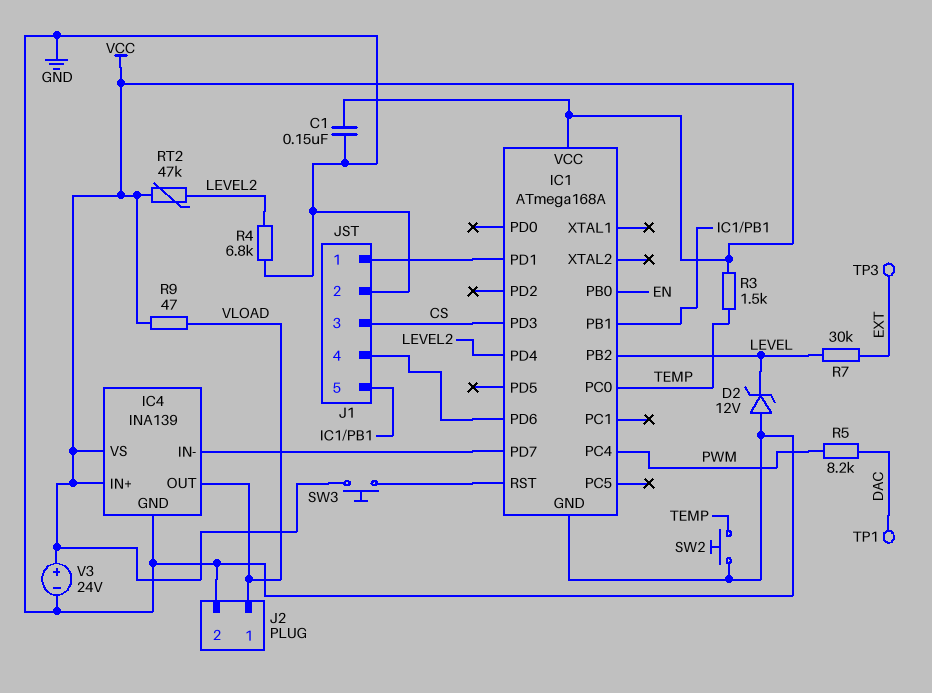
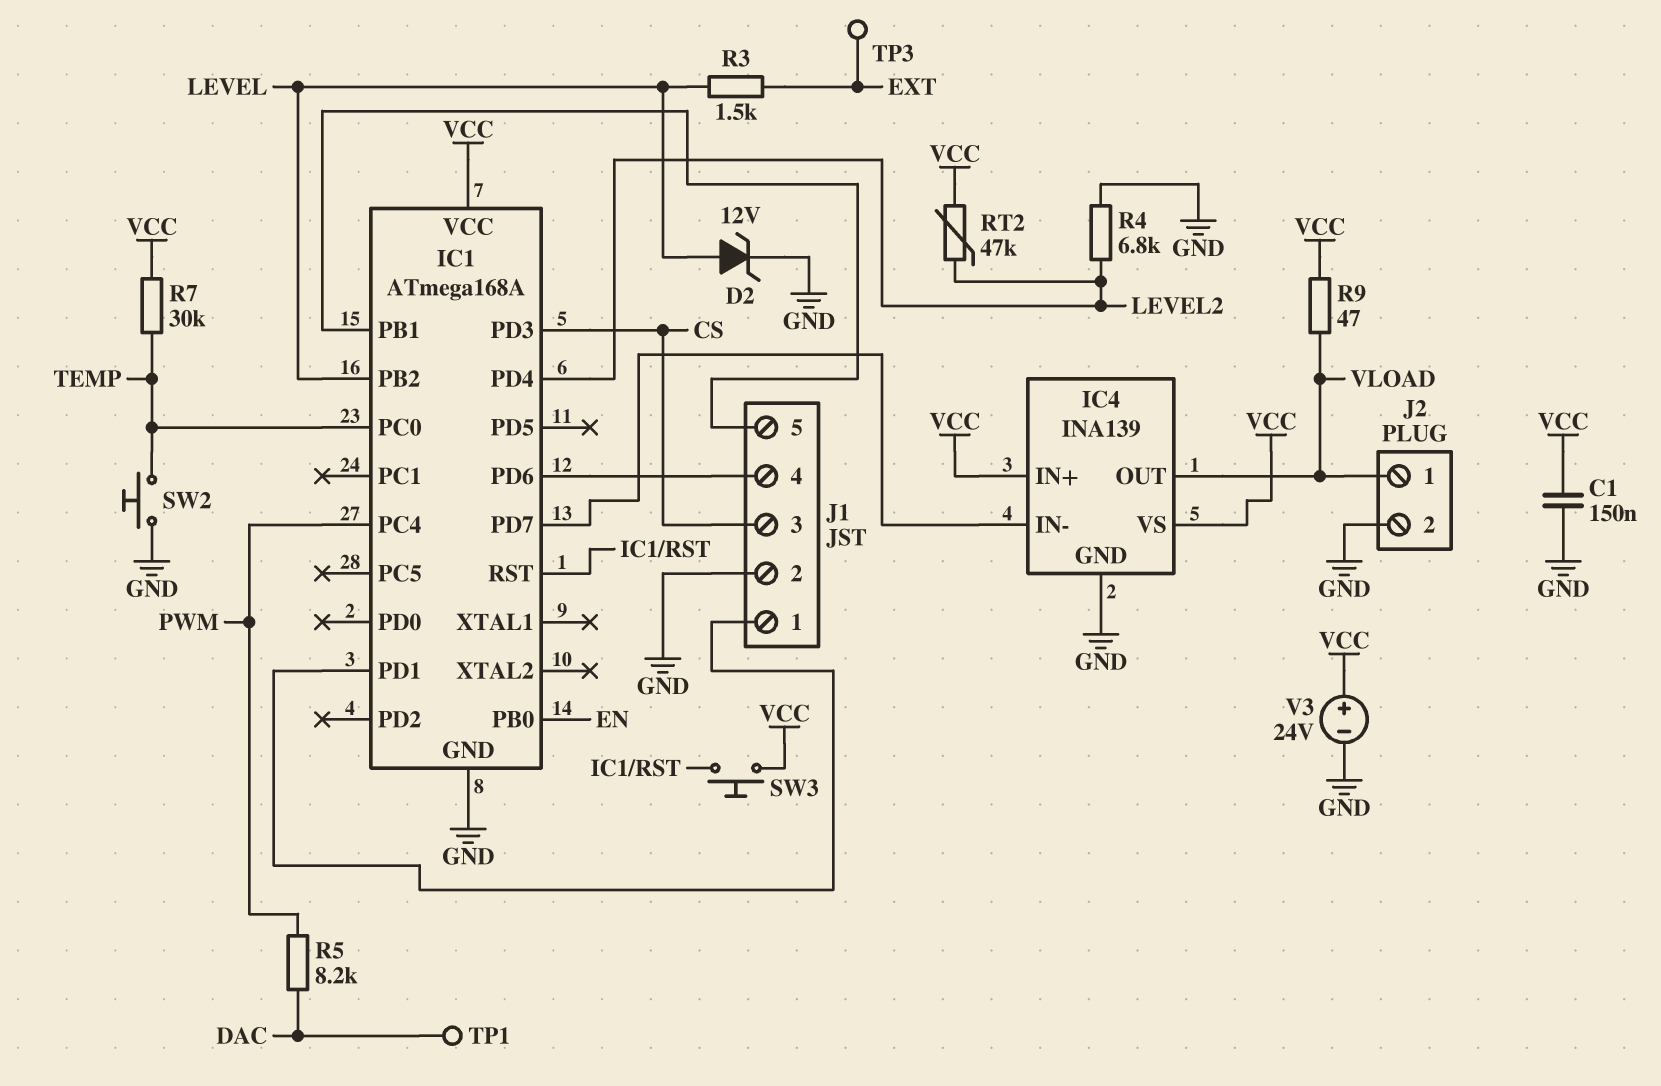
D2: zener 12V (A GND, K LEVEL) -> zener 12V (A LEVEL, K GND)
R3: 1.5k (TEMP, VCC) -> 1.5k (EXT, LEVEL)
R7: 30k (EXT, LEVEL) -> 30k (TEMP, VCC)

